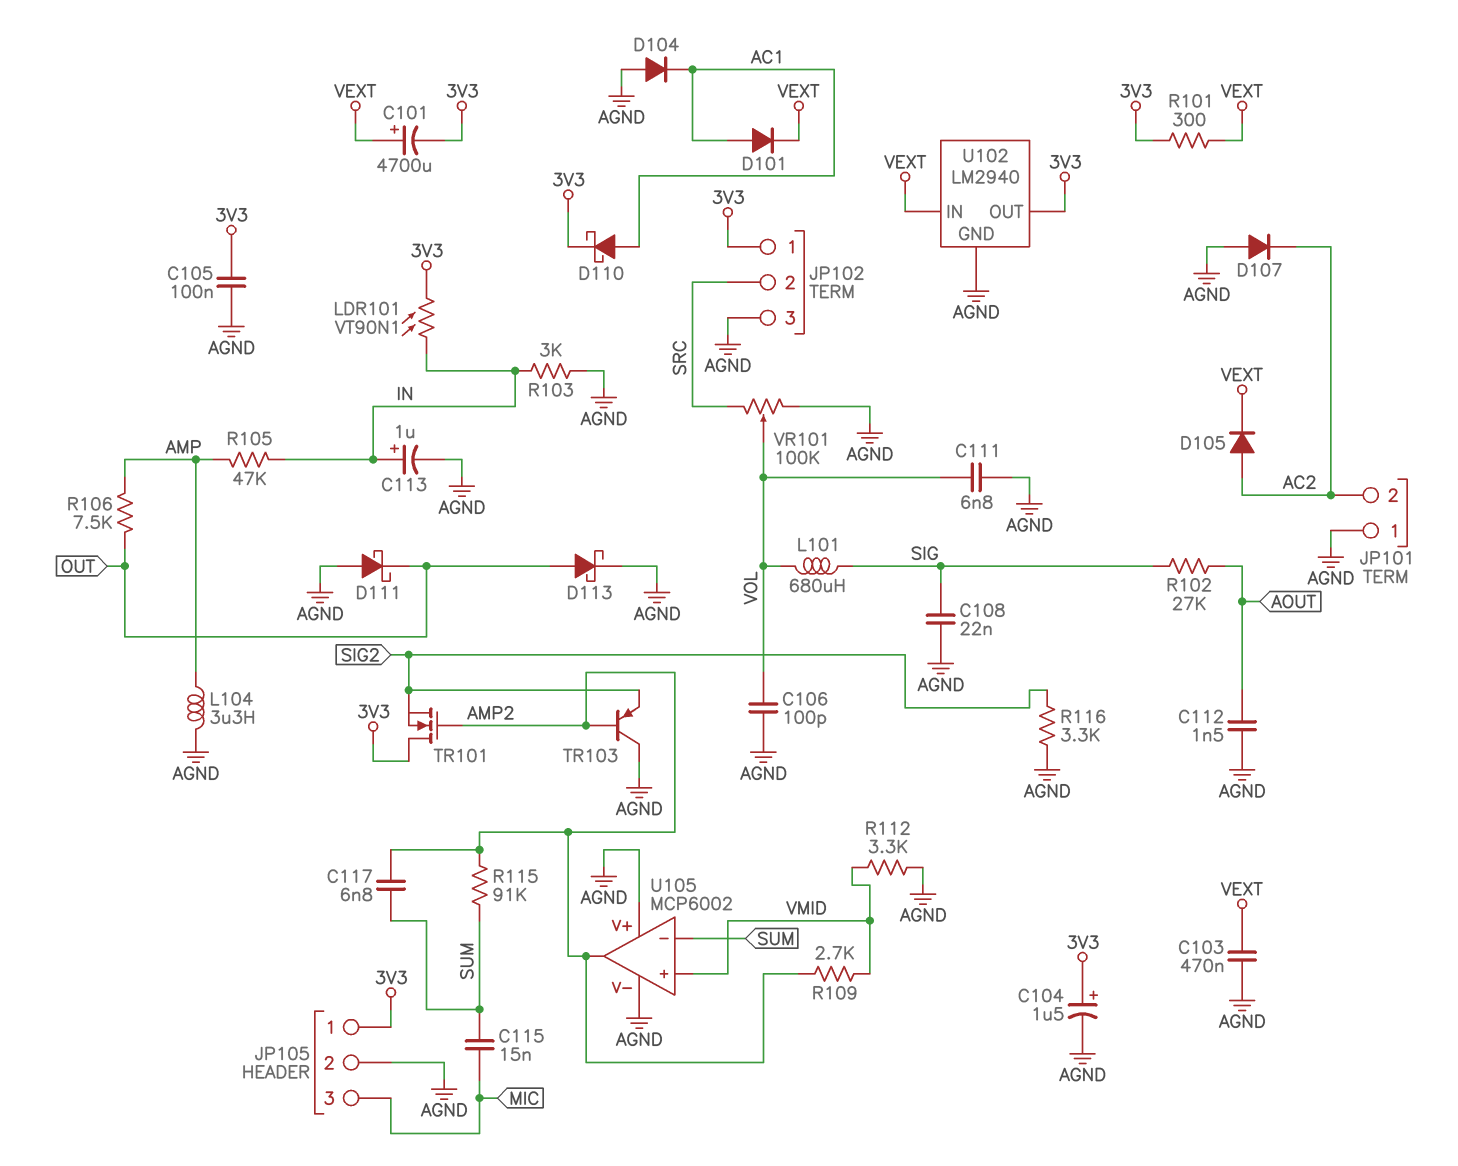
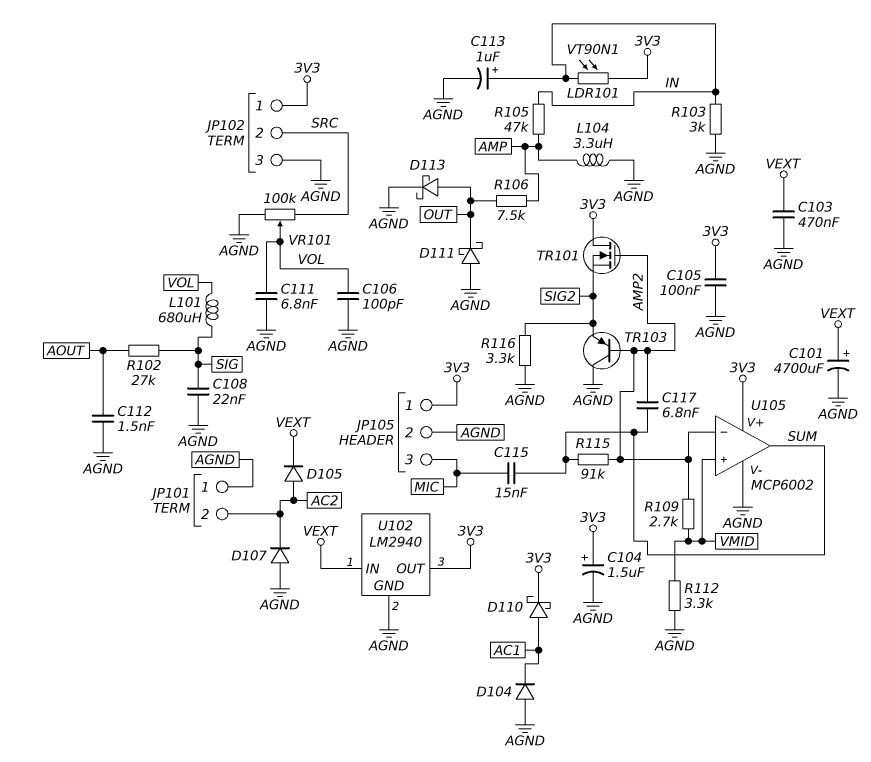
C101: 4700uF (plus VEXT, minus 3V3) -> 4700uF (plus VEXT, minus AGND)
D101: diode (A AC1, K VEXT) -> none
R101: 300 (3V3, VEXT) -> none
U105 pin V+: AGND -> 3V3
U105 pin in-: SUM -> AMP2
U105 pin out: AMP2 -> SUM

